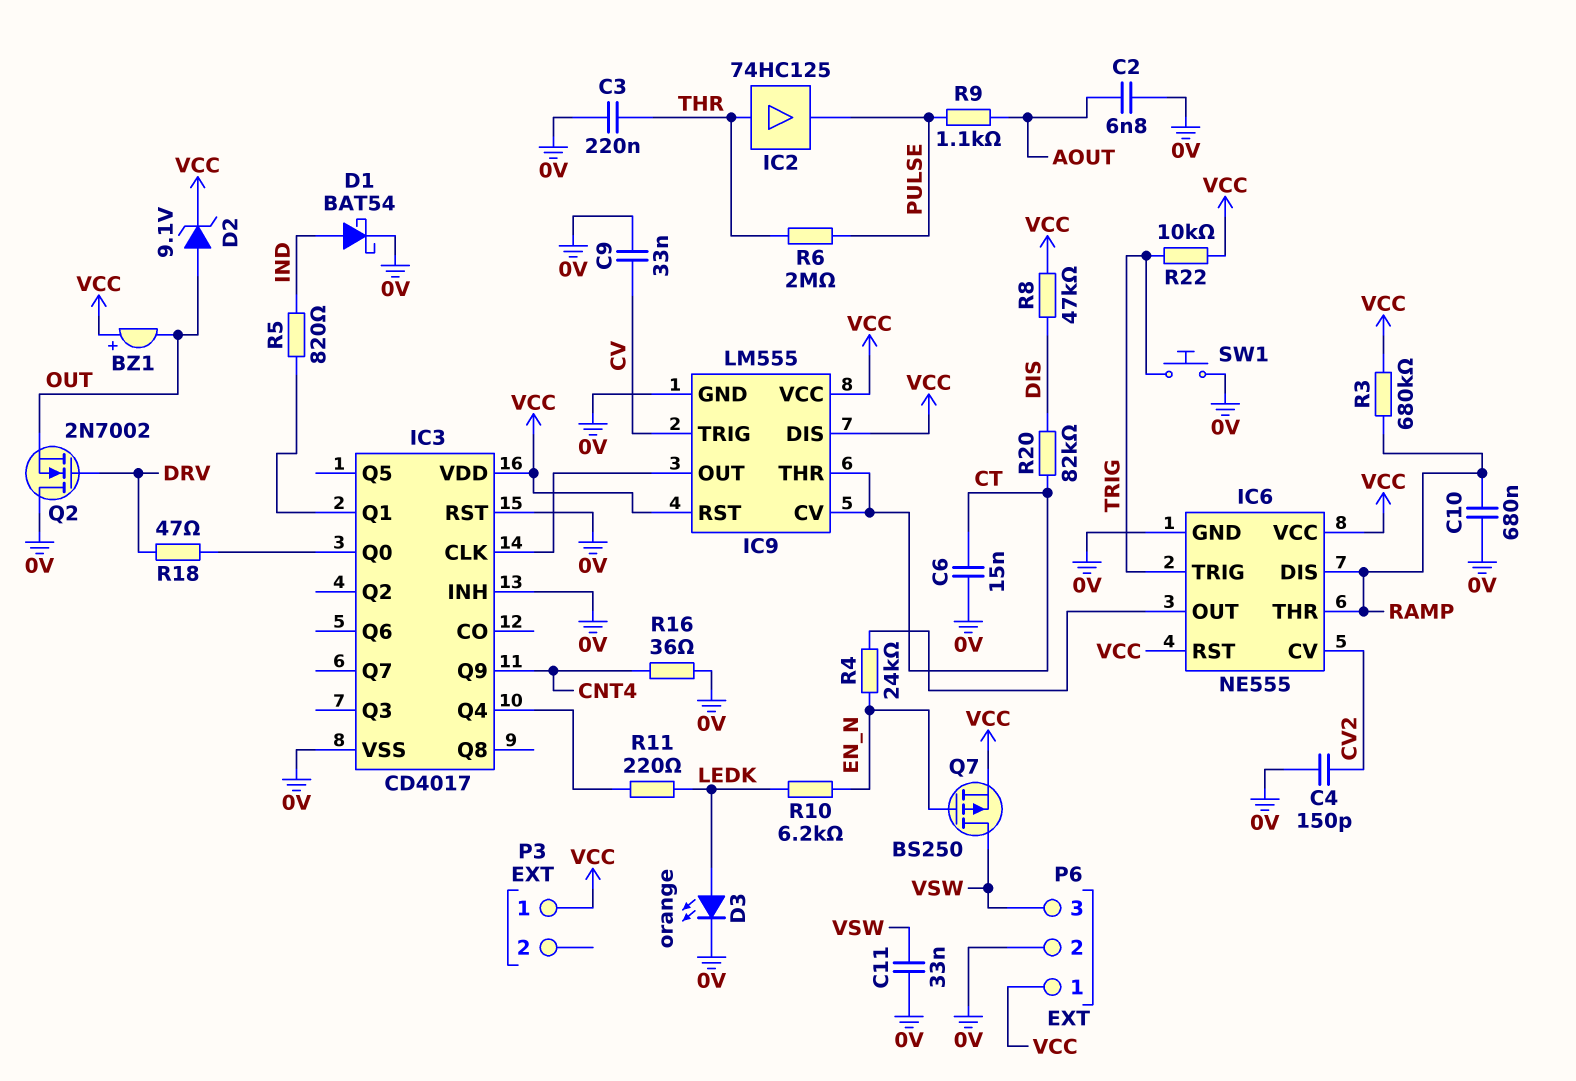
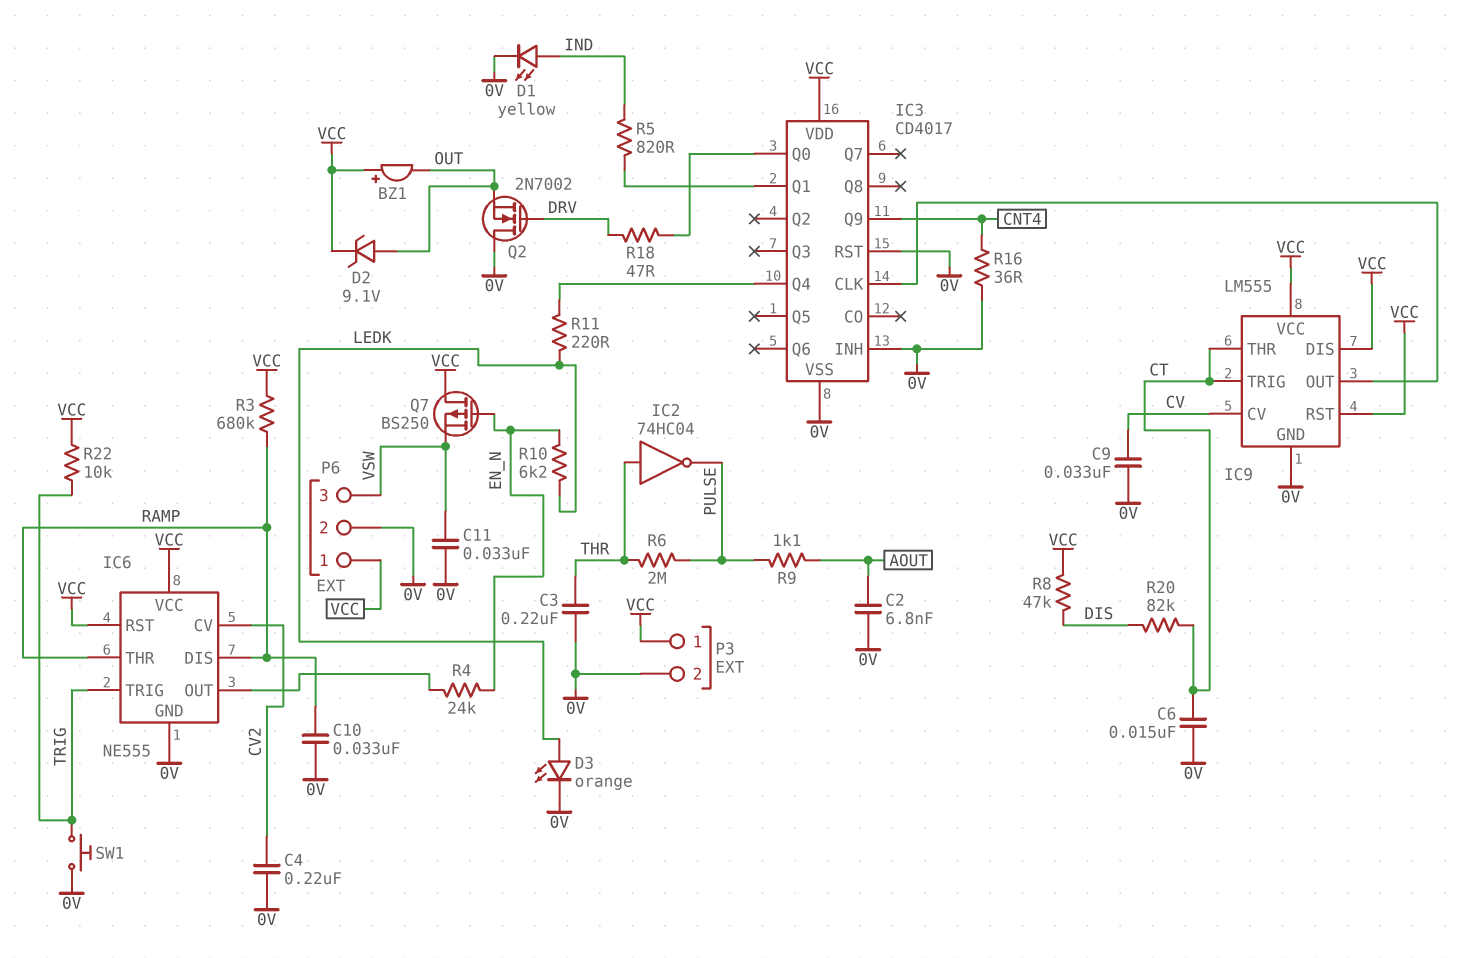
C4: 150pF (0V, CV2) -> 220nF (0V, CV2)
C10: 680nF (0V, RAMP) -> 33nF (0V, RAMP)
D1: schottky BAT54 (A IND, K 0V) -> LED yellow (A IND, K 0V)
IC2: buffer 74HC125 (in THR, out PULSE) -> NOT 74HC04 (in THR, out PULSE)
IC9 pin CV: CT -> CV
IC9 pin TRIG: CV -> CT
P3 pin 2: none -> 0V
Q7: PMOS BS250 (G EN_N, D VSW, S VCC) -> PMOS BS250 (G EN_N, D VCC, S VSW)

